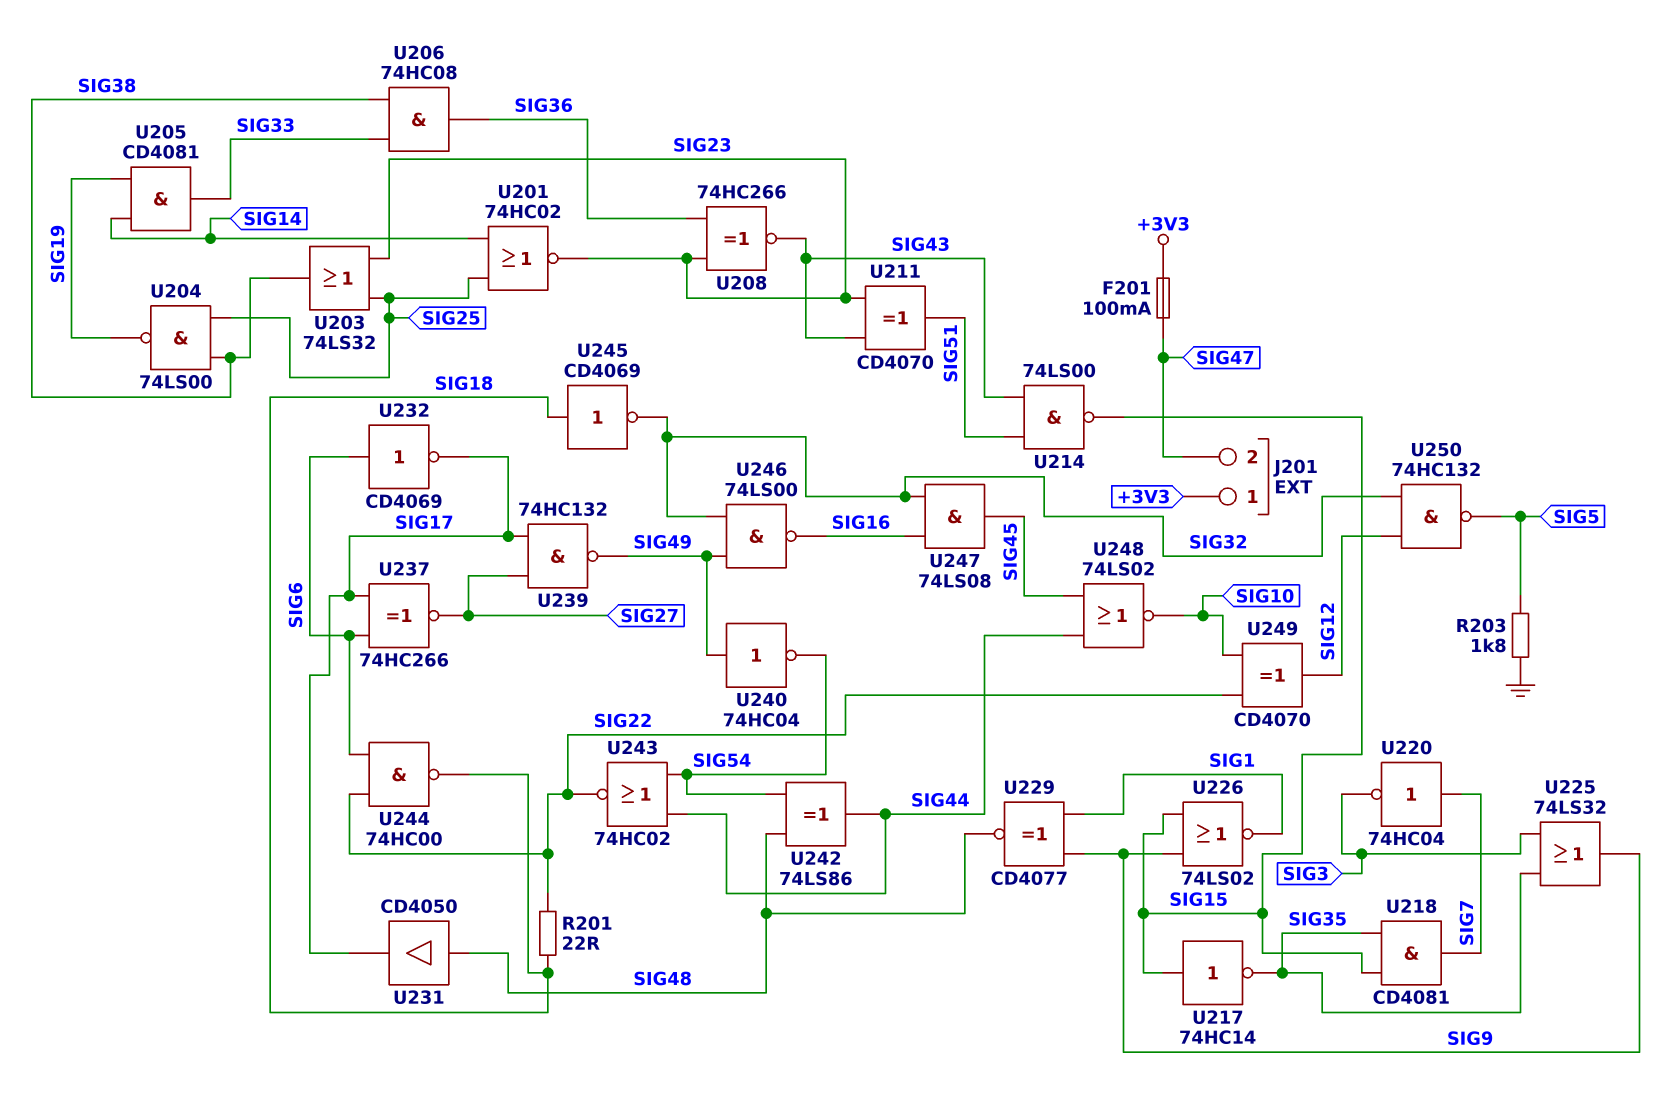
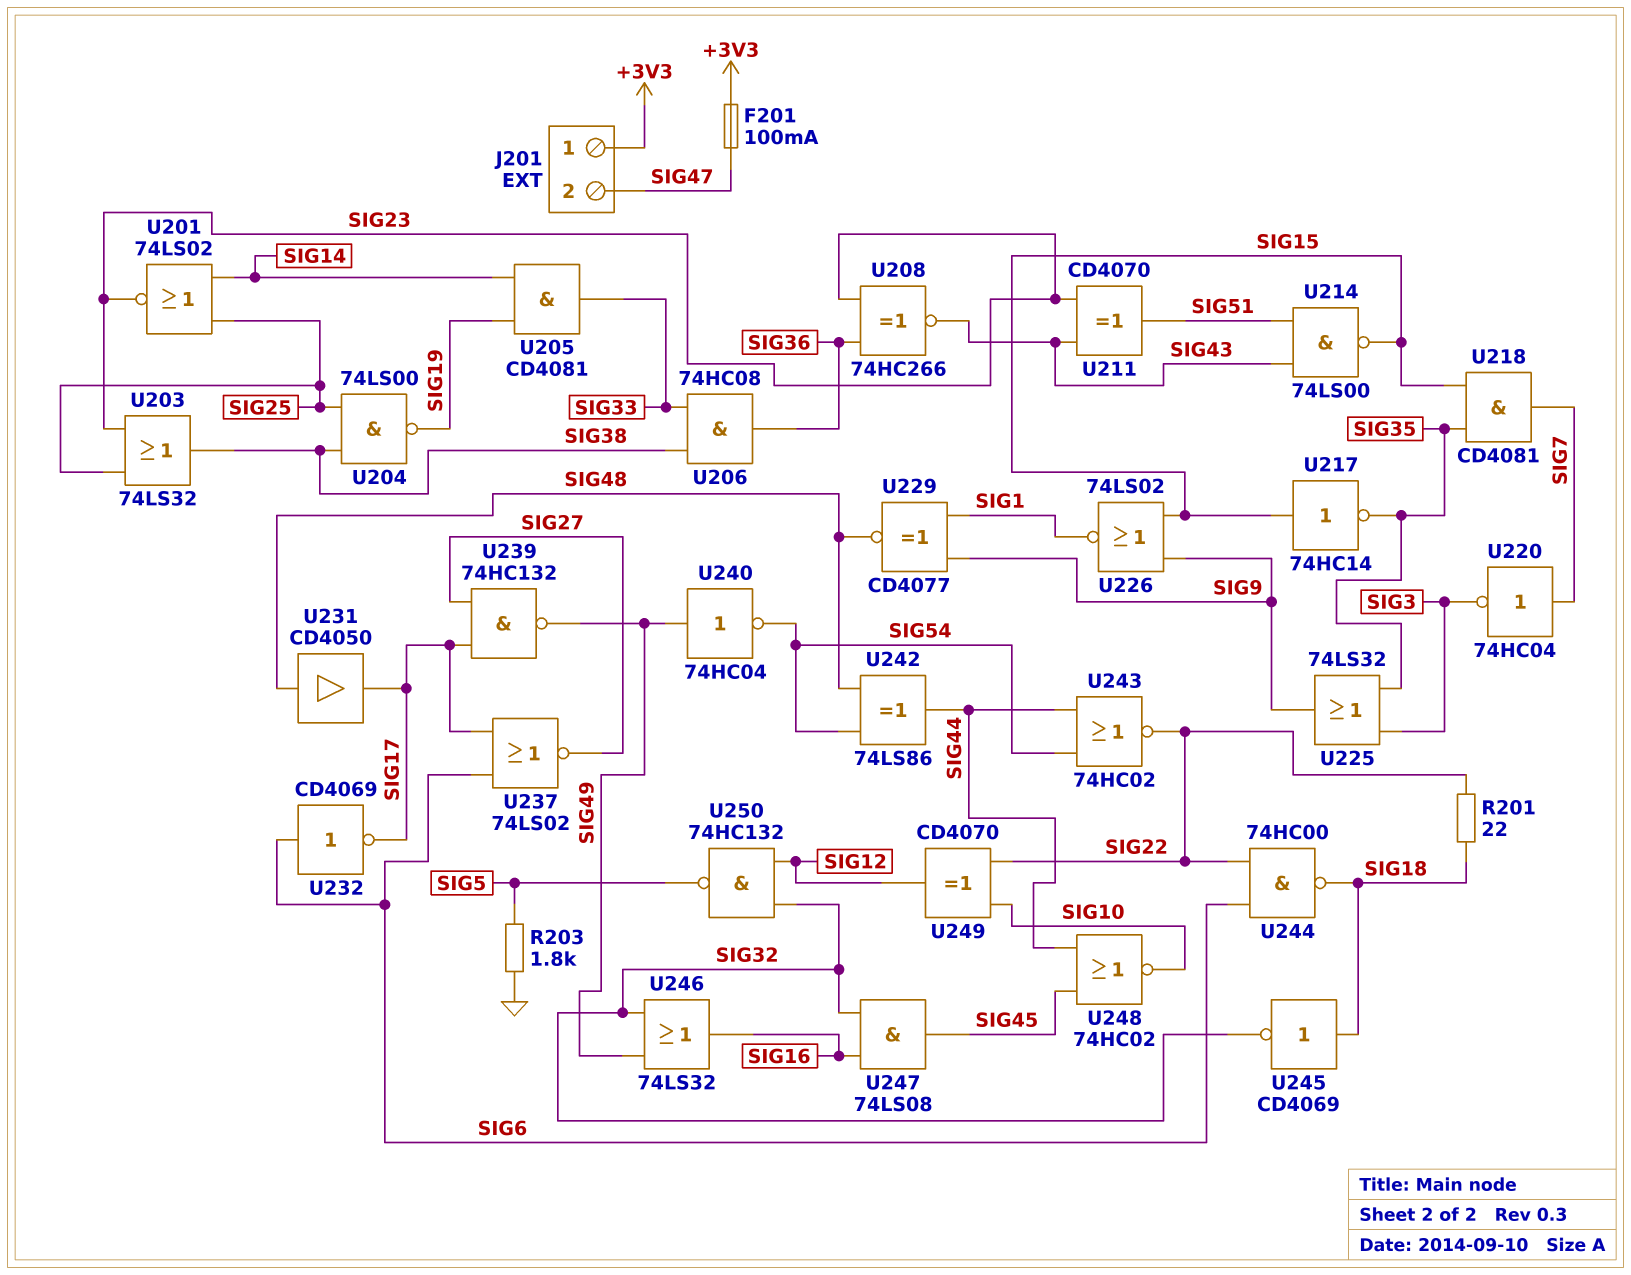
U201: NOR 74HC02 (in SIG14, in SIG25, out SIG23) -> NOR 74LS02 (in SIG14, in SIG25, out SIG23)
U237: XNOR 74HC266 (in SIG6, in SIG17, out SIG27) -> NOR 74LS02 (in SIG6, in SIG17, out SIG27)
U246: NAND 74LS00 (in SIG32, in SIG49, out SIG16) -> OR 74LS32 (in SIG32, in SIG49, out SIG16)
U248: NOR 74LS02 (in SIG44, in SIG45, out SIG10) -> NOR 74HC02 (in SIG44, in SIG45, out SIG10)

